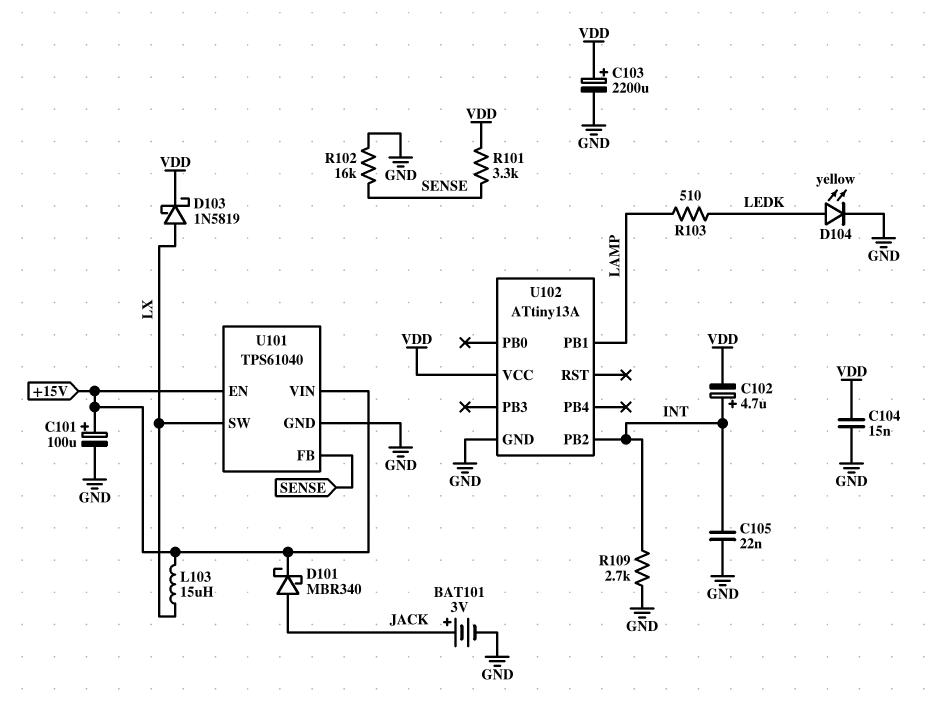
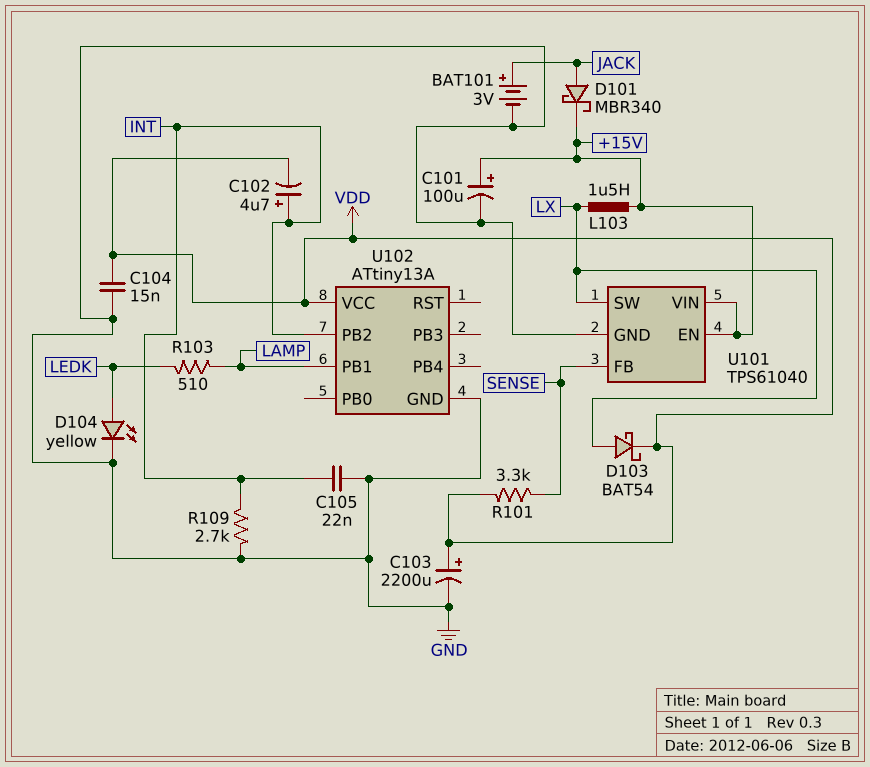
D103: schottky 1N5819 (A LX, K VDD) -> schottky BAT54 (A LX, K VDD)
L103: 15uH (+15V, LX) -> 1.5uH (+15V, LX)
R102: 16k (GND, SENSE) -> none

